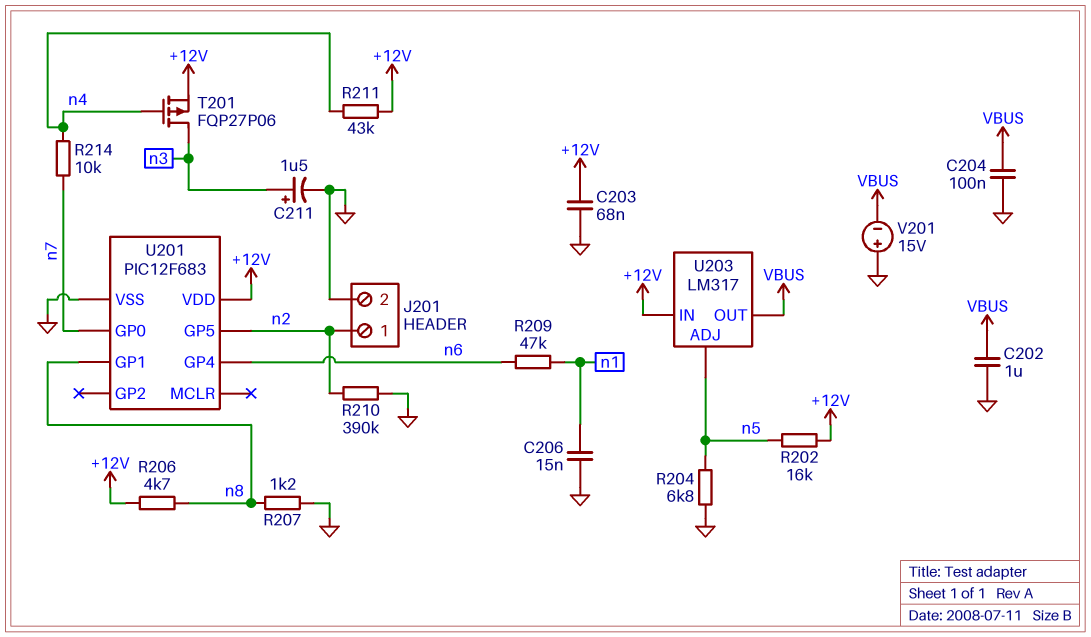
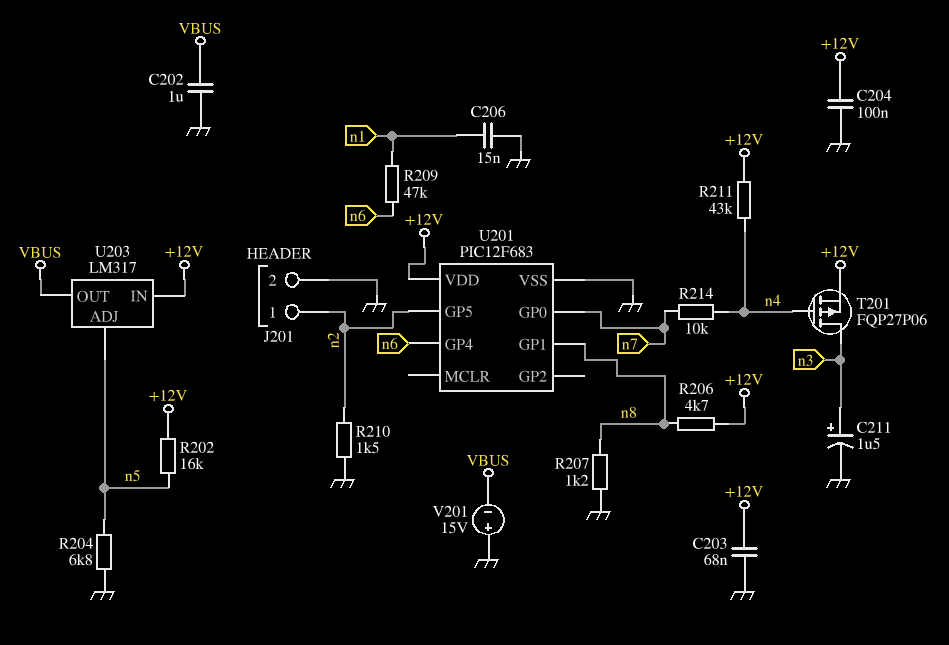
C204: 100nF (GND, VBUS) -> 100nF (+12V, GND)
R210: 390k (GND, n2) -> 1.5k (GND, n2)

